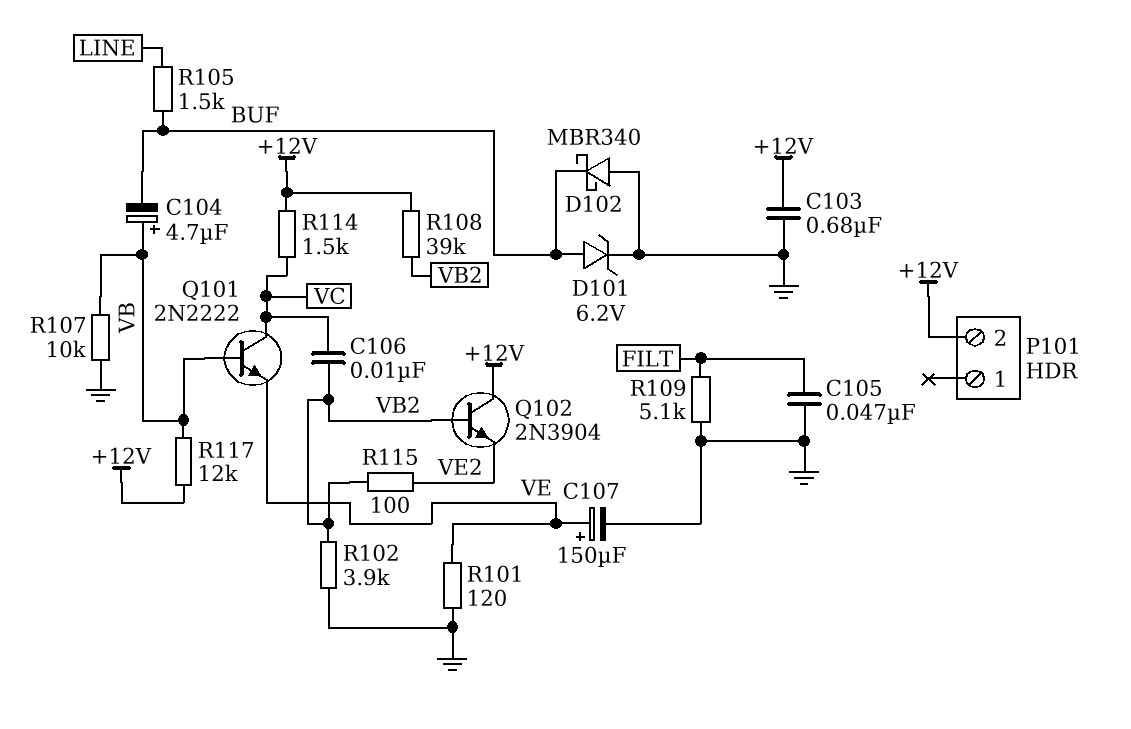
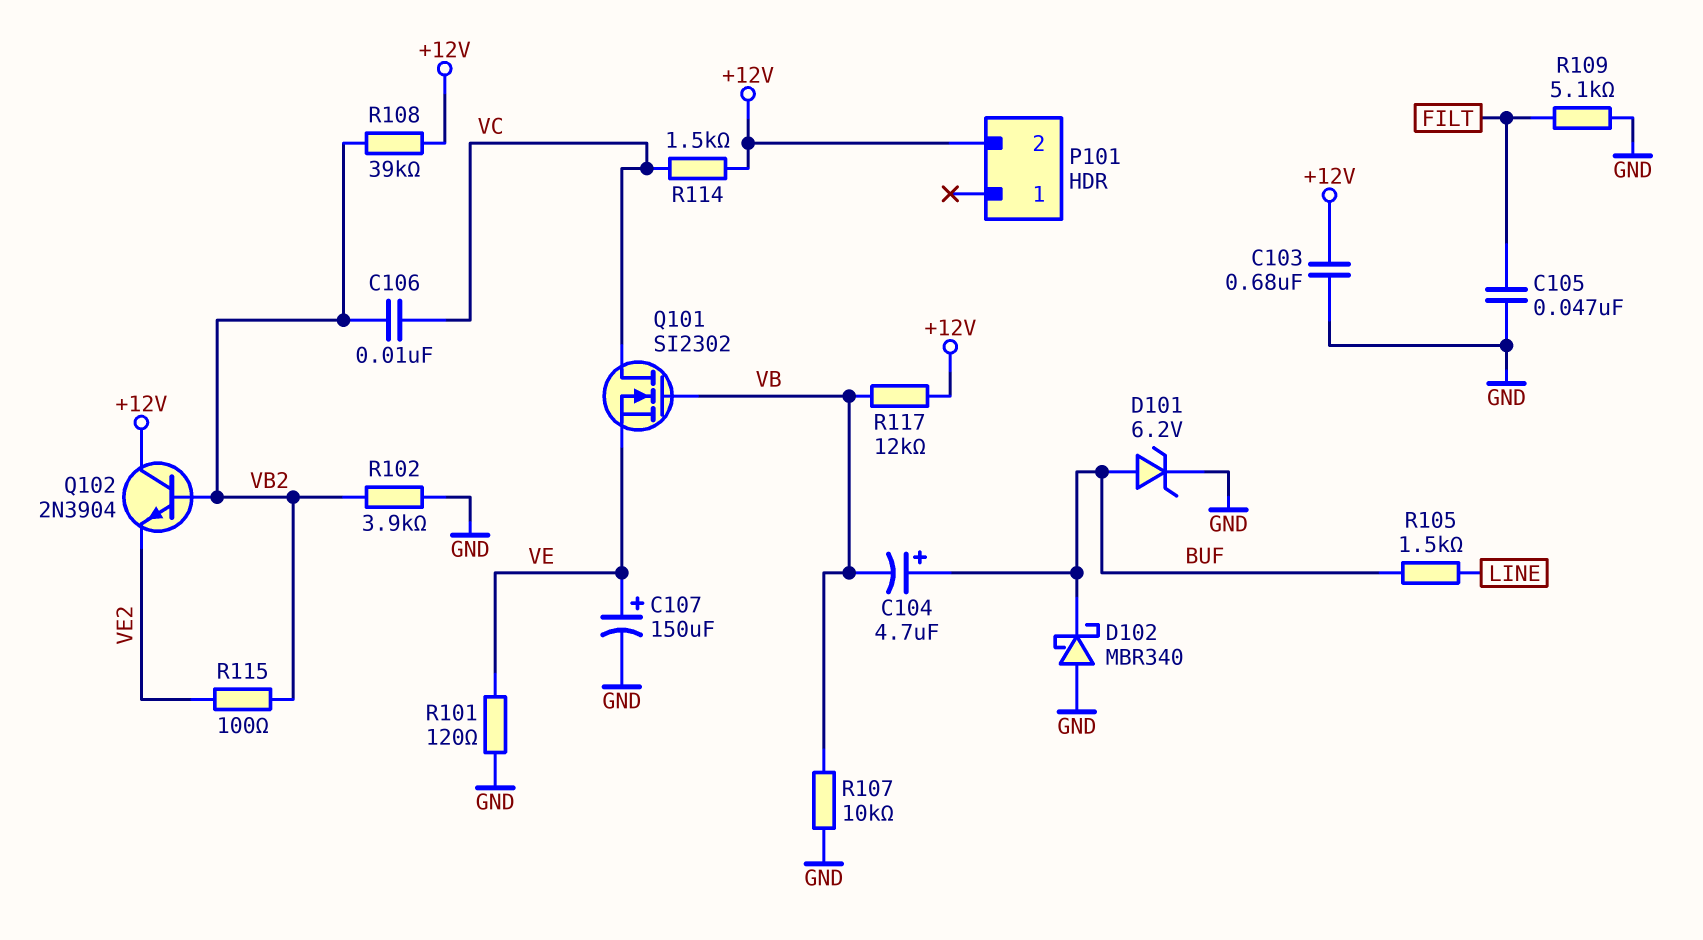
C104: 4.7uF (plus VB, minus BUF) -> 4.7uF (plus BUF, minus VB)
Q101: NPN 2N2222 (B VB, C VC, E VE) -> NMOS SI2302 (G VB, D VC, S VE)

